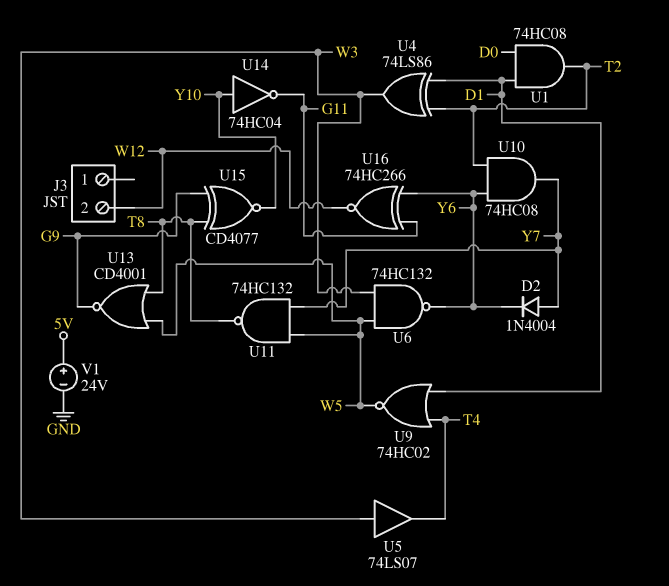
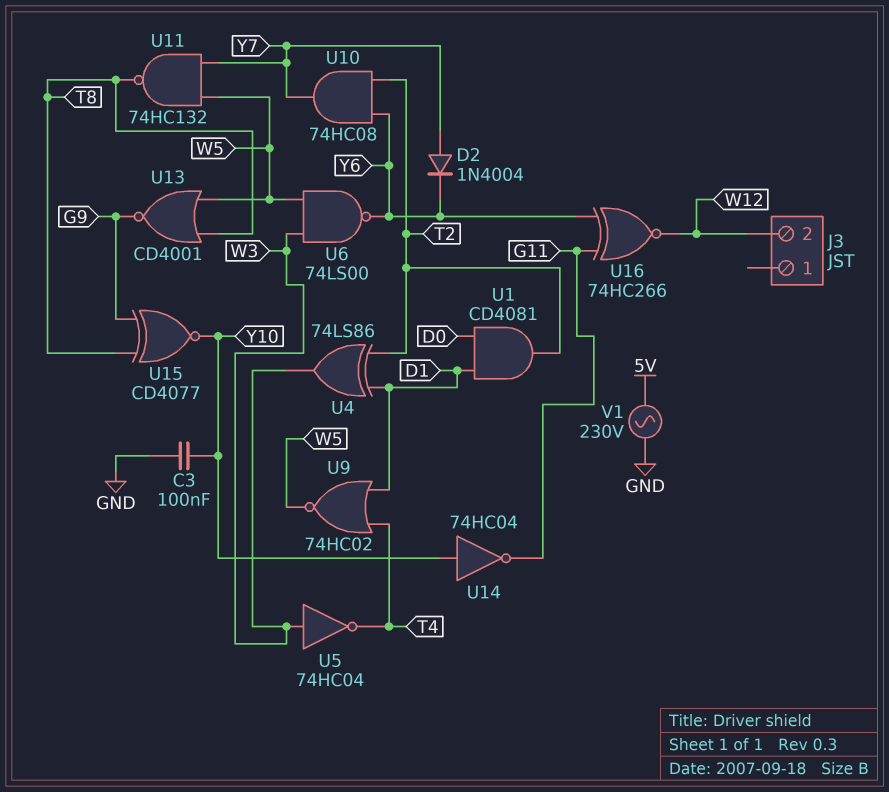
C3: none -> 100nF (GND, Y10)
U1: AND 74HC08 (in D0, in D1, out T2) -> AND CD4081 (in D0, in D1, out T2)
U5: buffer 74LS07 (in W3, out T4) -> NOT 74HC04 (in W3, out T4)
U6: NAND 74HC132 (in W3, in W5, out Y6) -> NAND 74LS00 (in W3, in W5, out Y6)
V1: 24V (plus 5V, minus GND) -> AC 230V (5V, GND)

